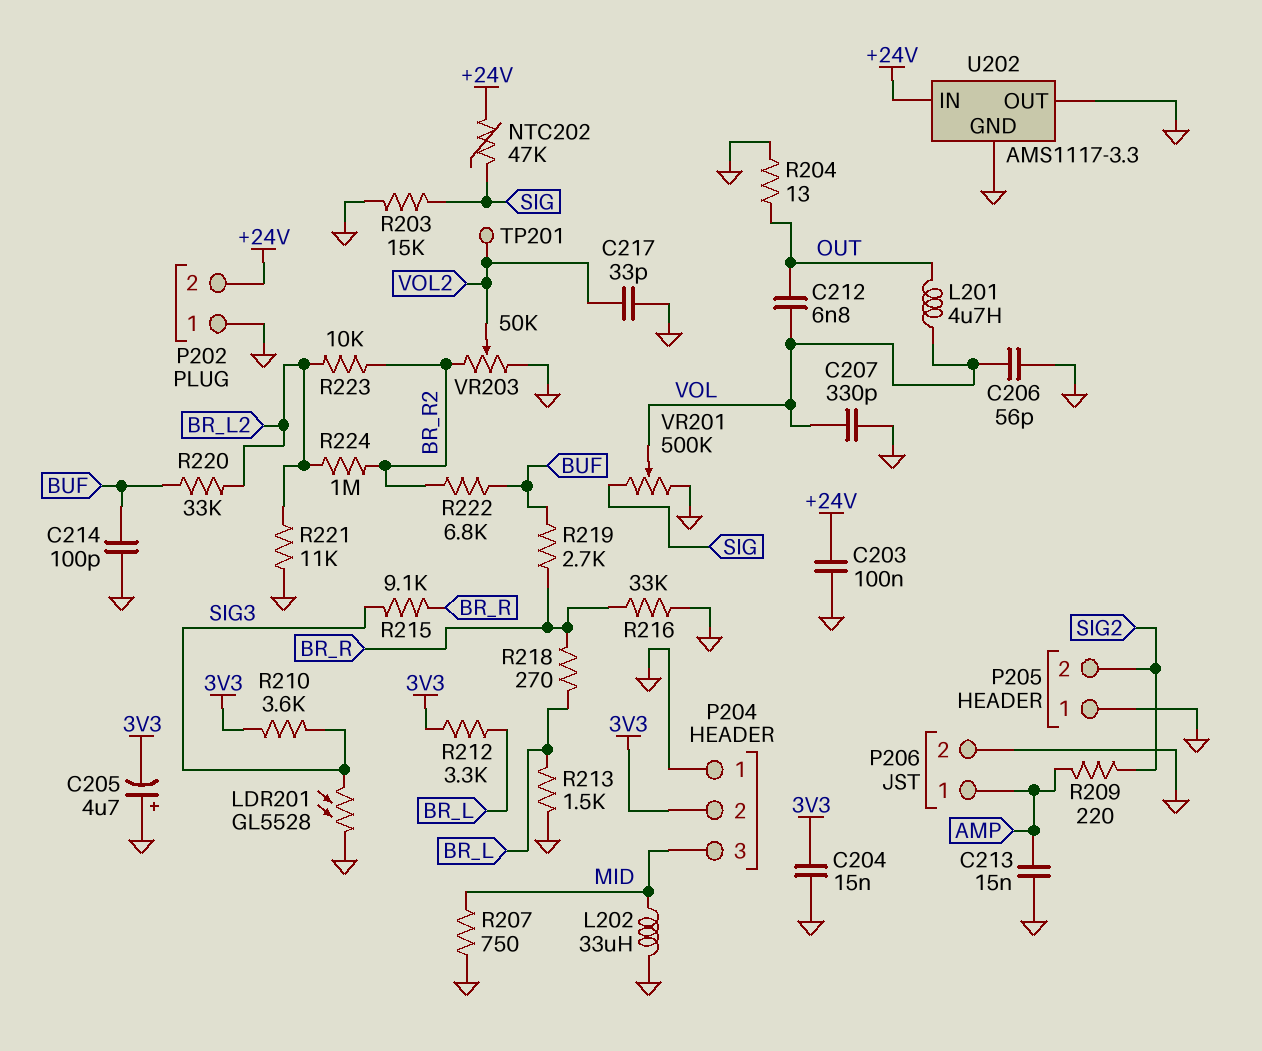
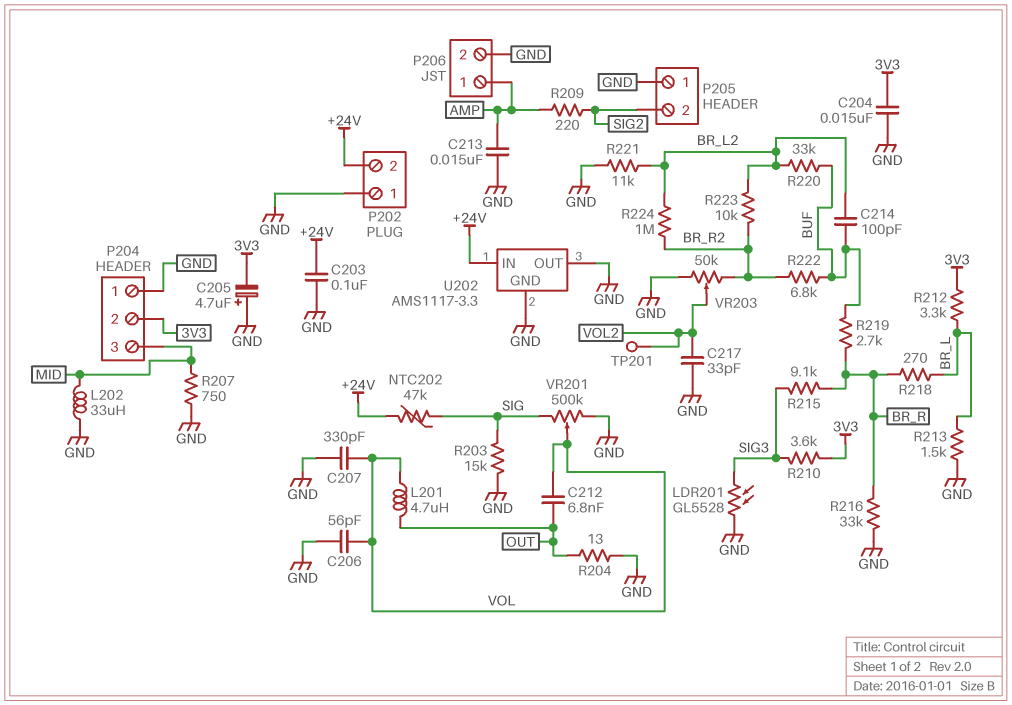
C214: 100pF (BUF, GND) -> 100pF (BR_L2, BUF)

